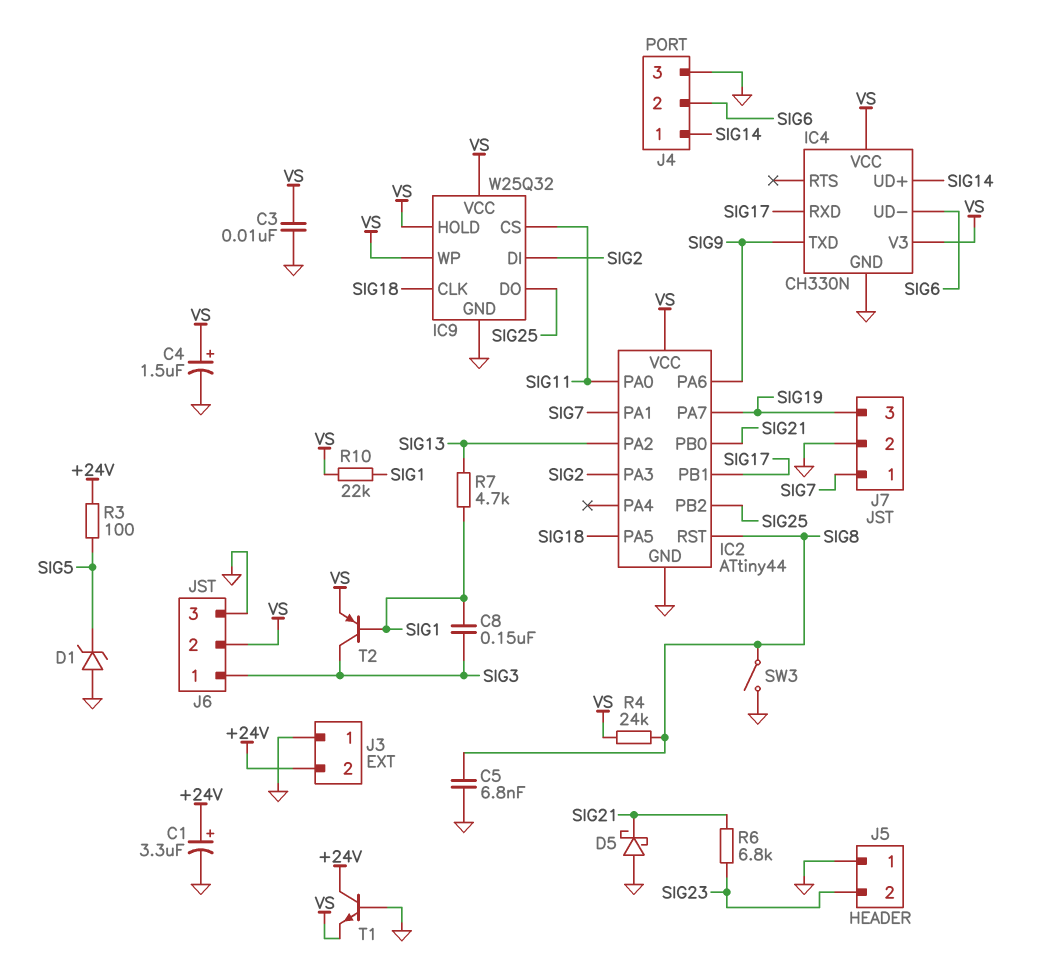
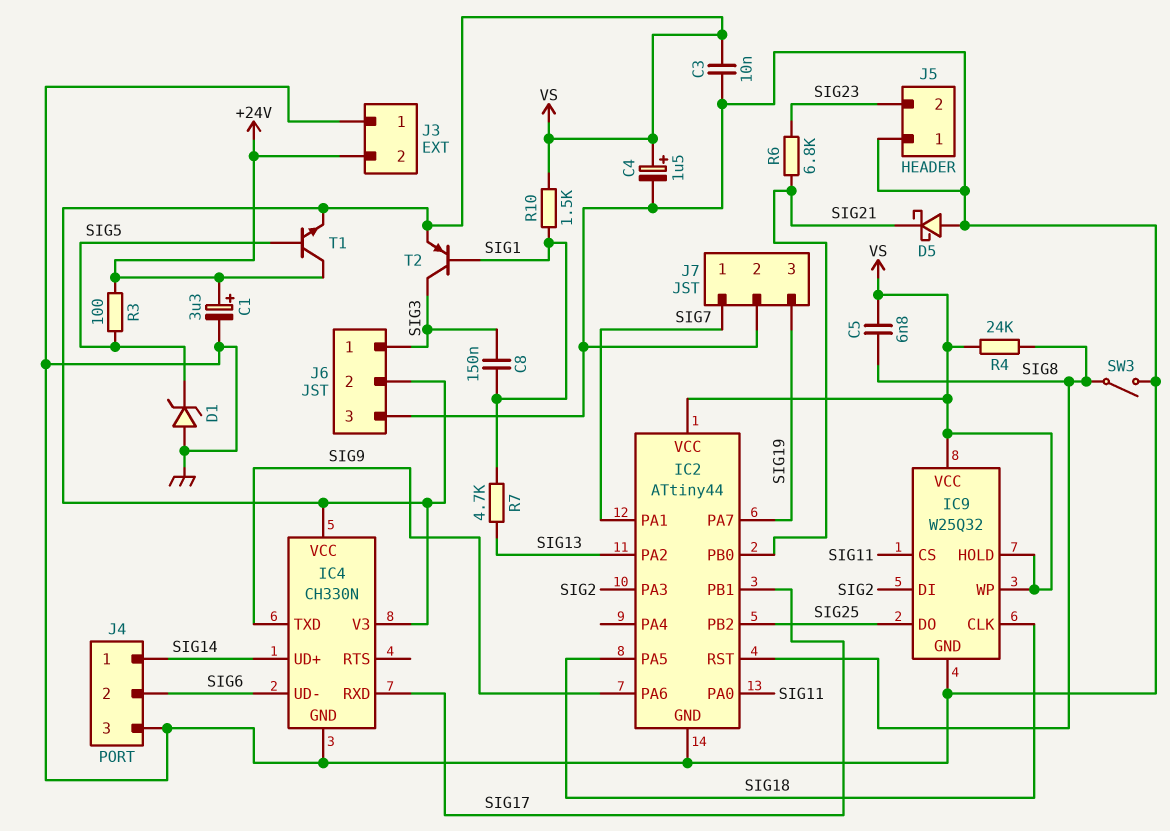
C5: 6.8nF (GND, SIG8) -> 6.8nF (SIG8, VS)
R10: 22k (SIG1, VS) -> 1.5k (SIG1, VS)
T1: NPN (B GND, C +24V, E VS) -> NPN (B SIG5, C +24V, E VS)

